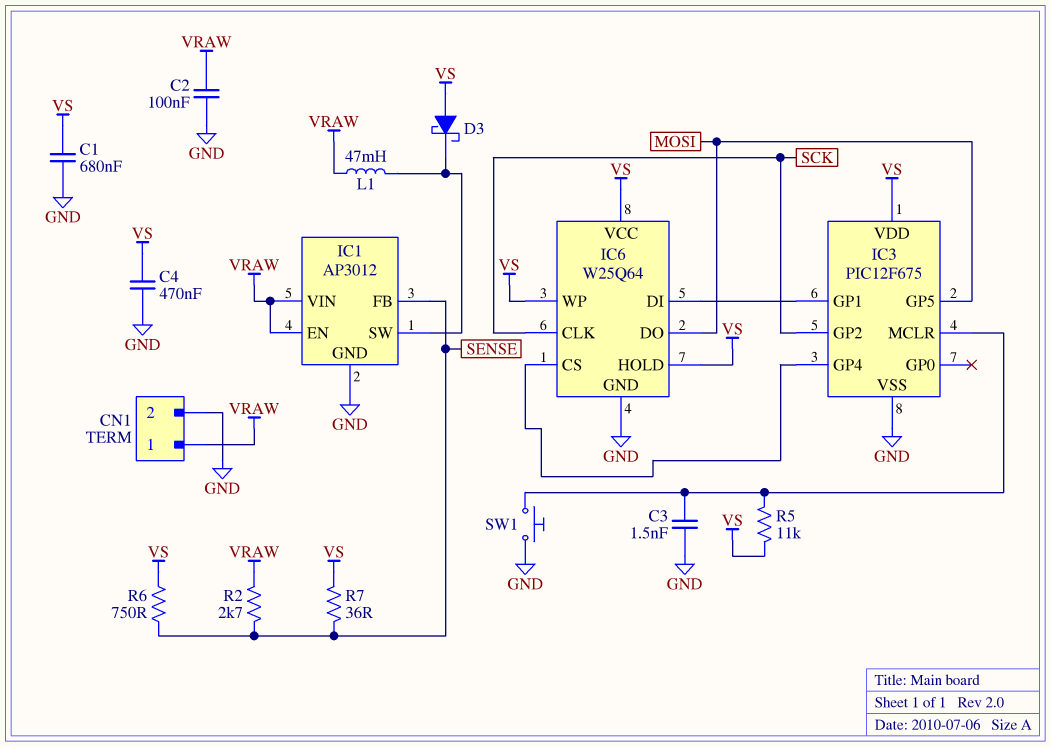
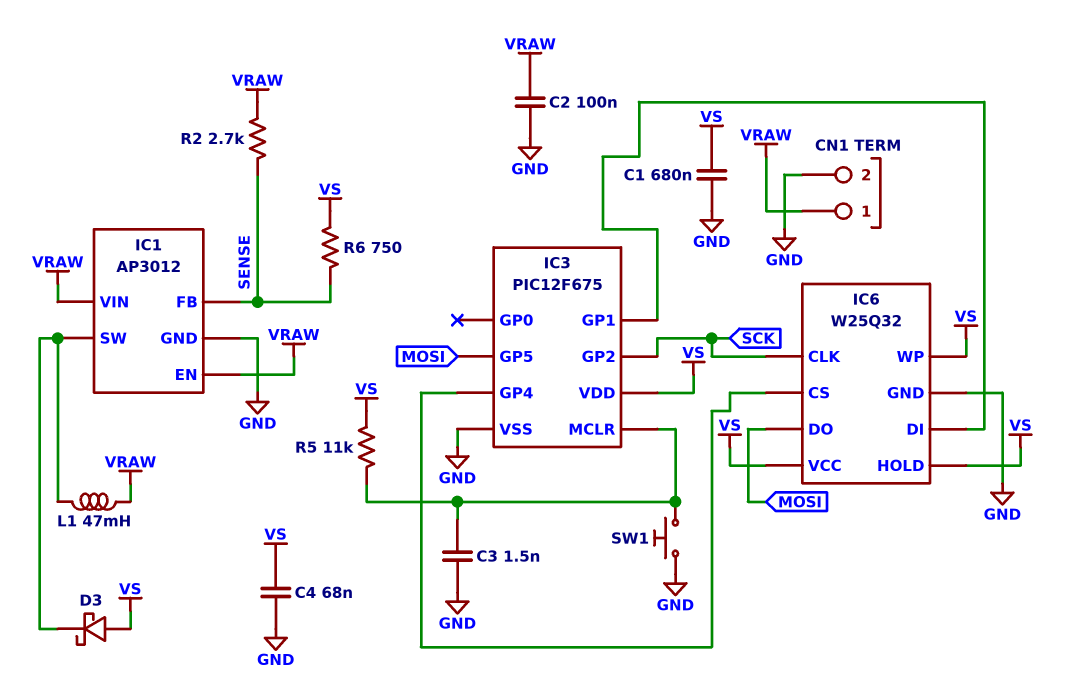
C4: 470nF (GND, VS) -> 68nF (GND, VS)
IC6: W25Q64 -> W25Q32
R7: 36 (SENSE, VS) -> none

